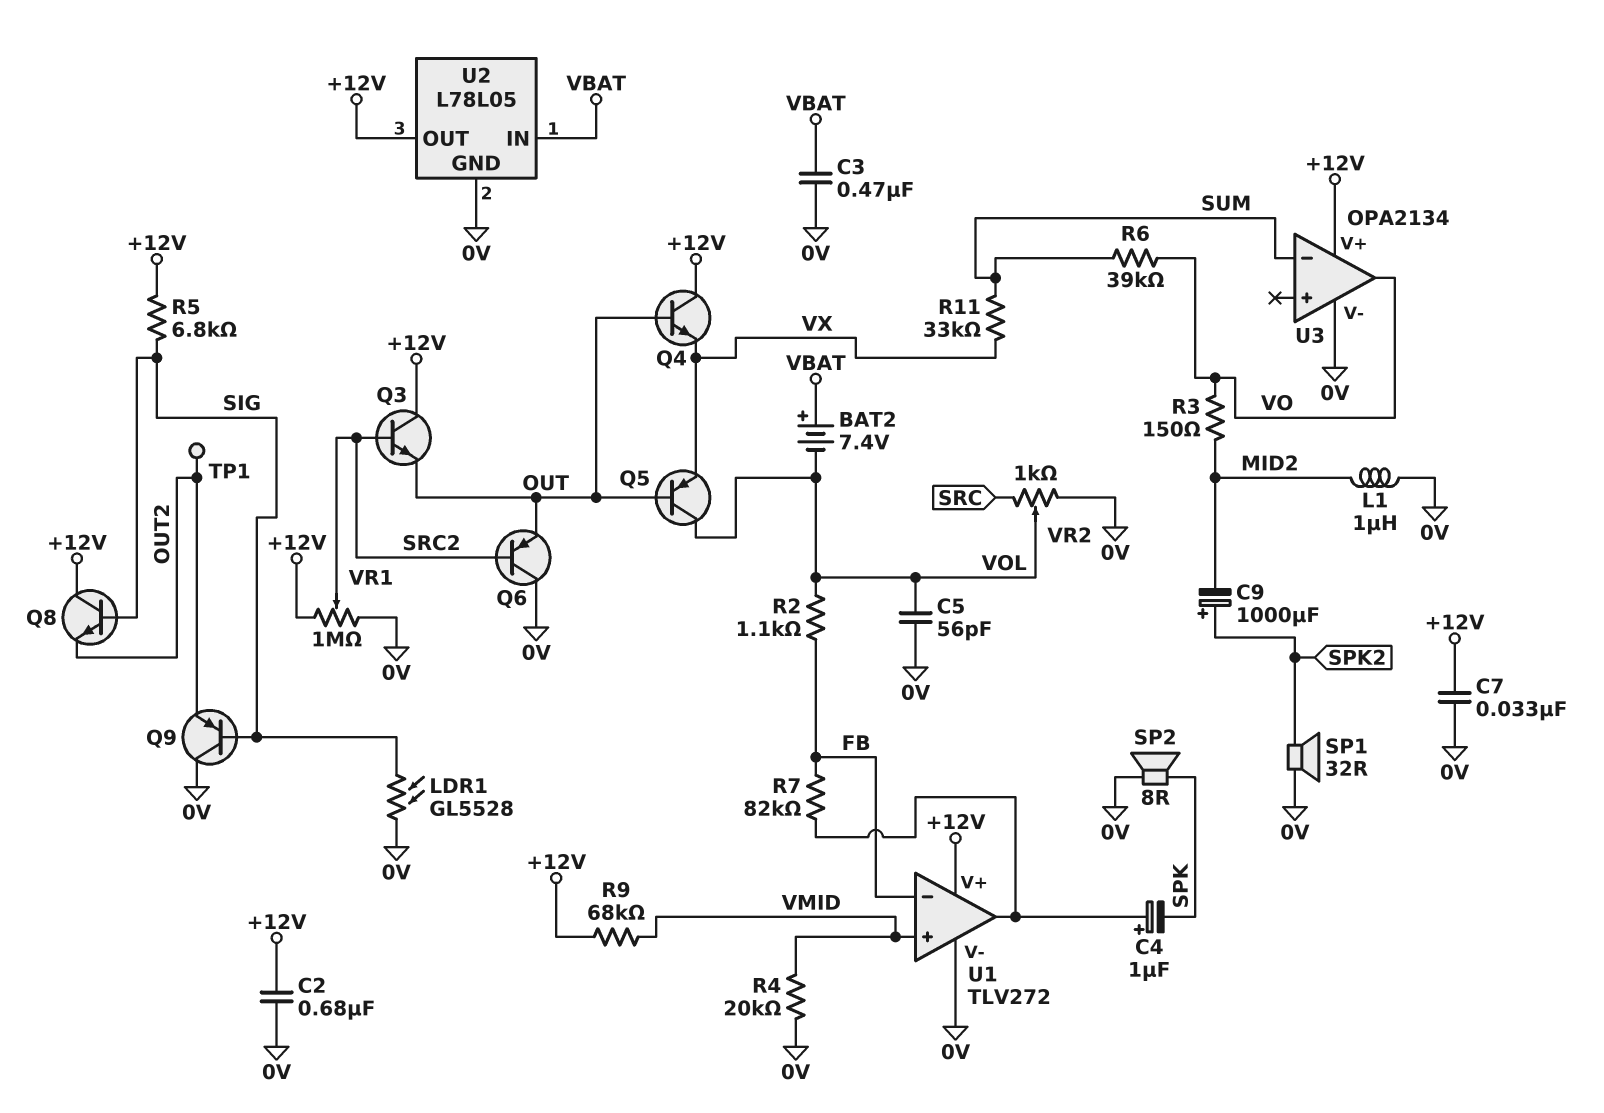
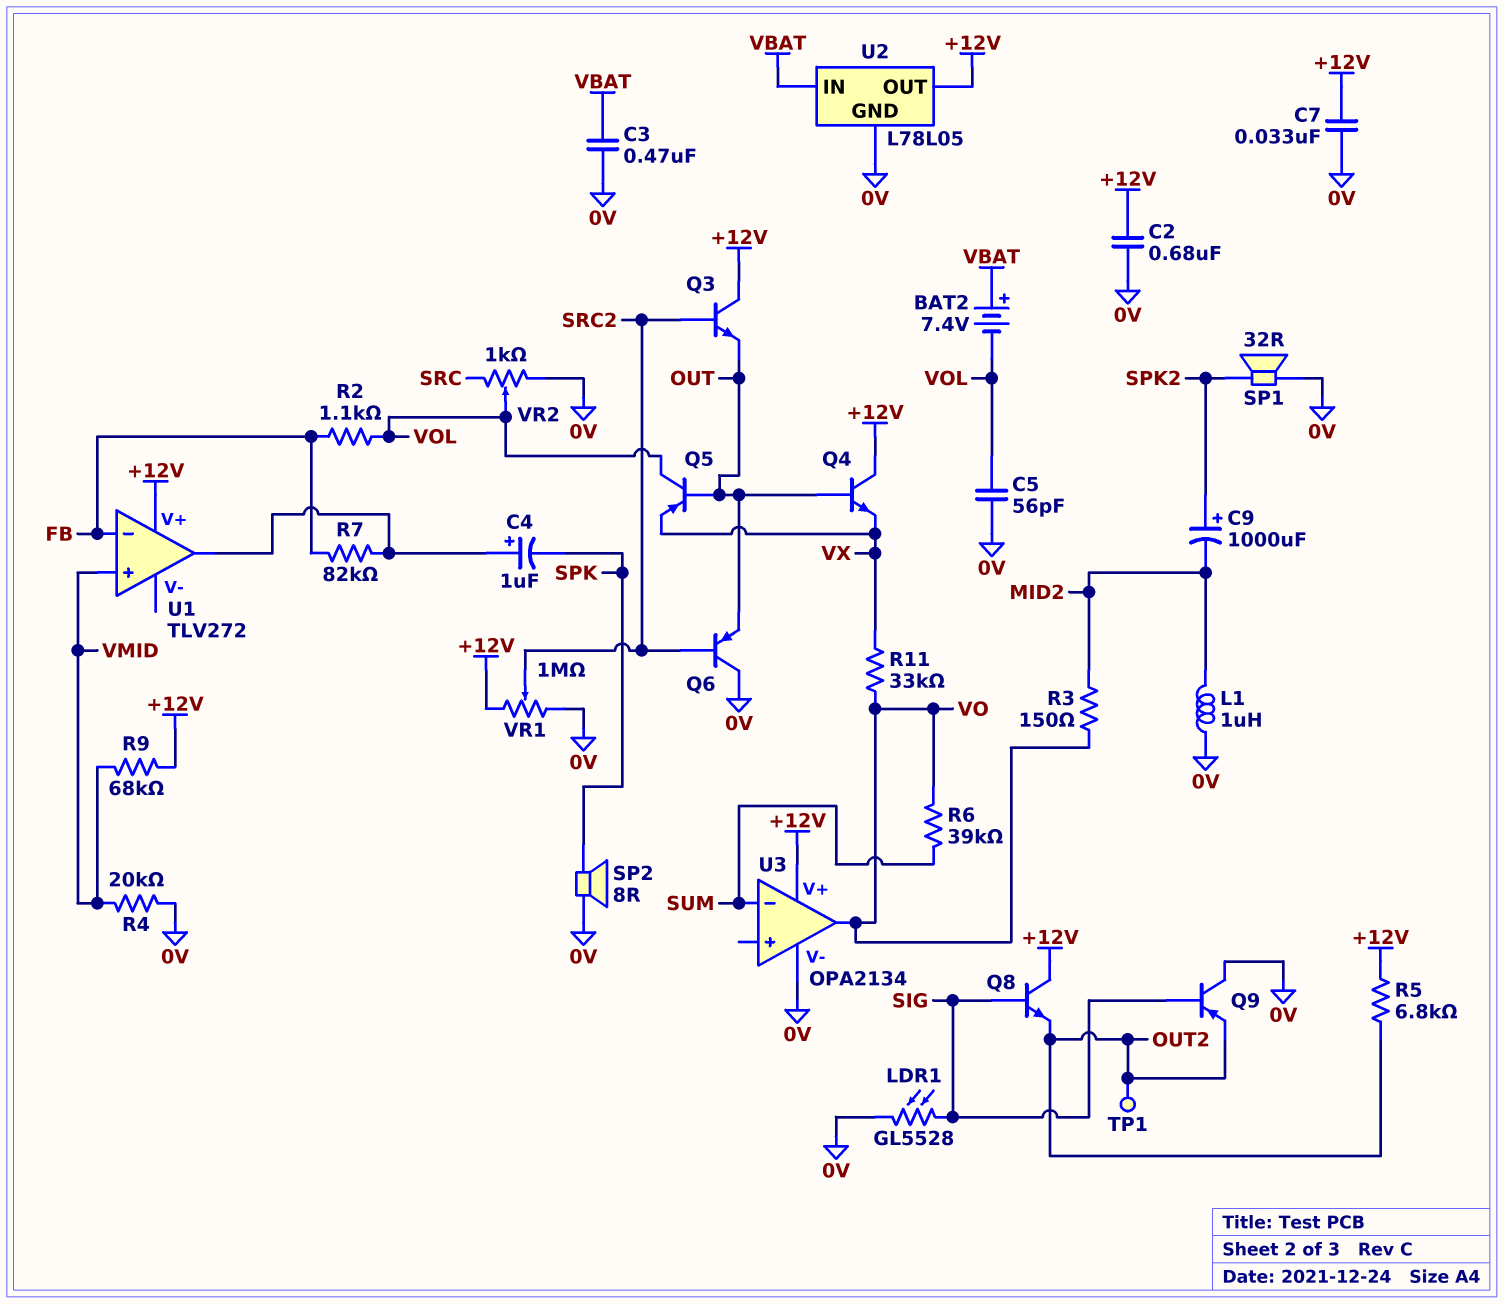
R5: 6.8k (+12V, SIG) -> 6.8k (+12V, OUT2)
R11: 33k (SUM, VX) -> 33k (VO, VX)
U1 pin V-: 0V -> none

